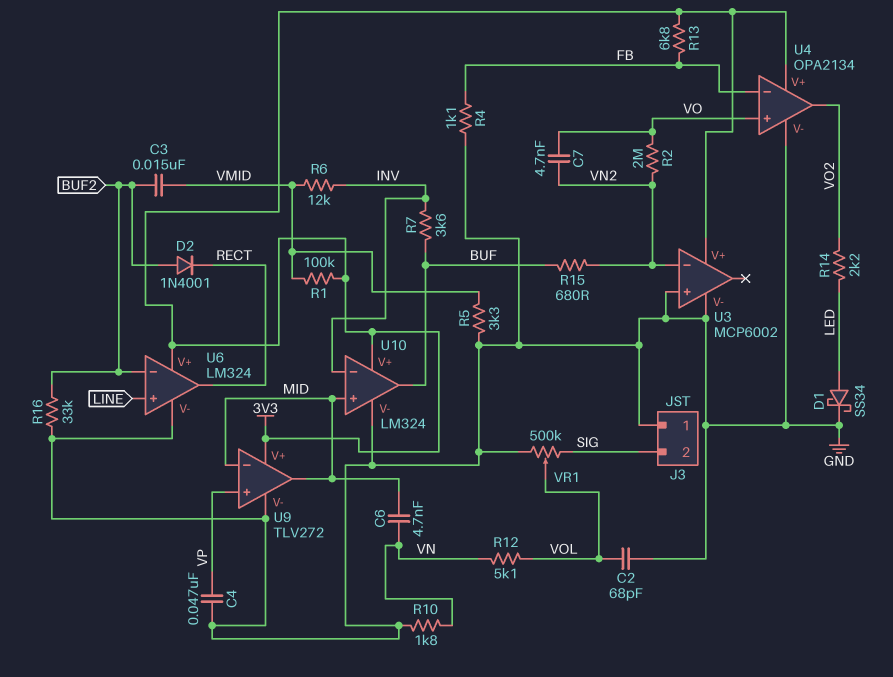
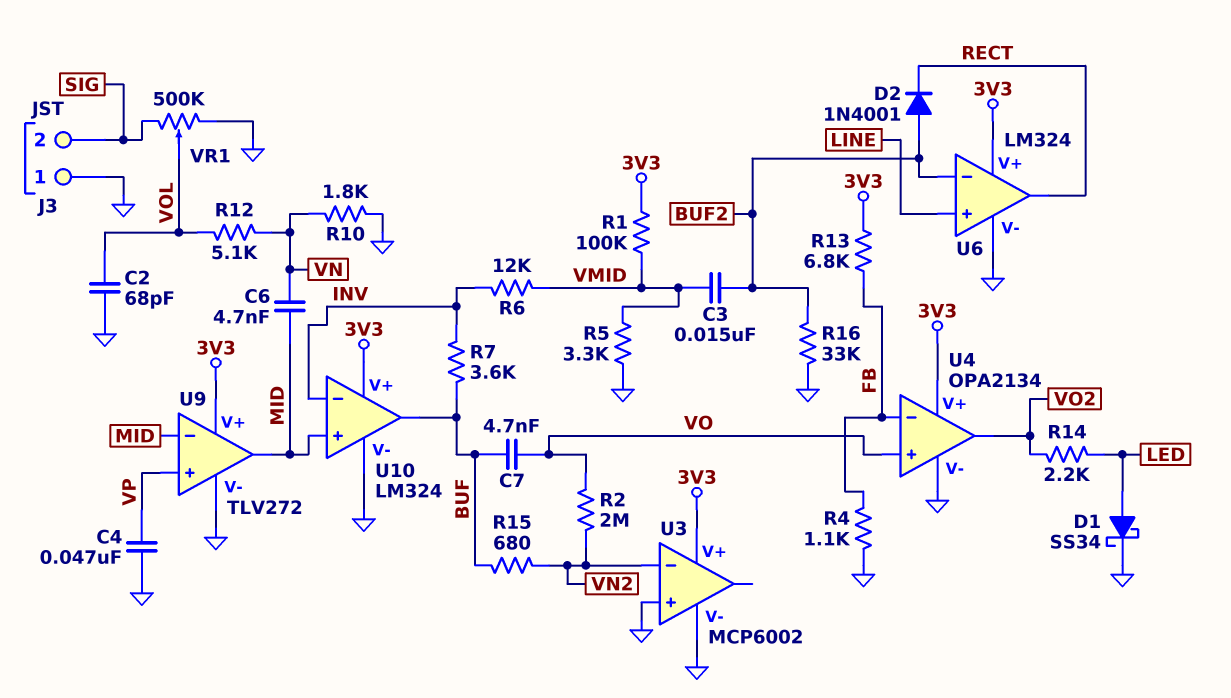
C7: 4.7nF (VN2, VO) -> 4.7nF (BUF, VO)

